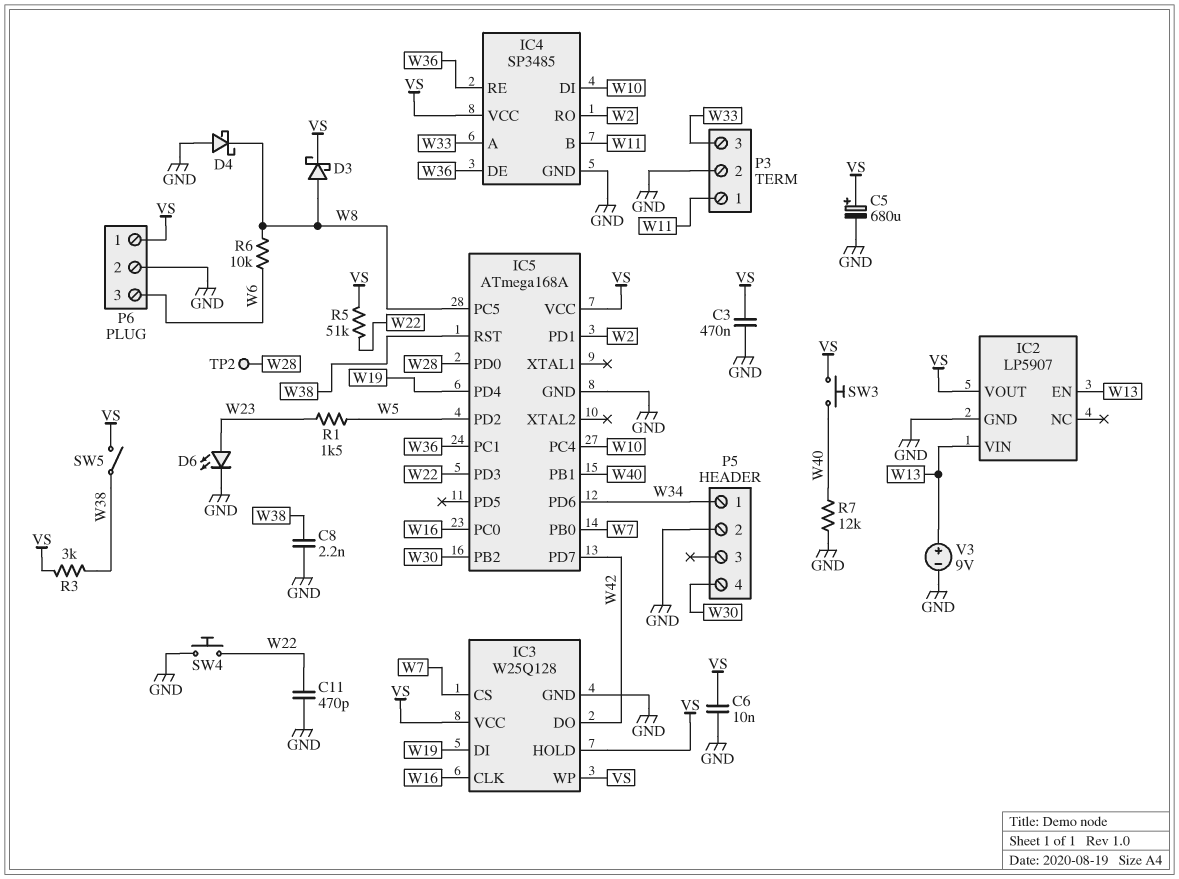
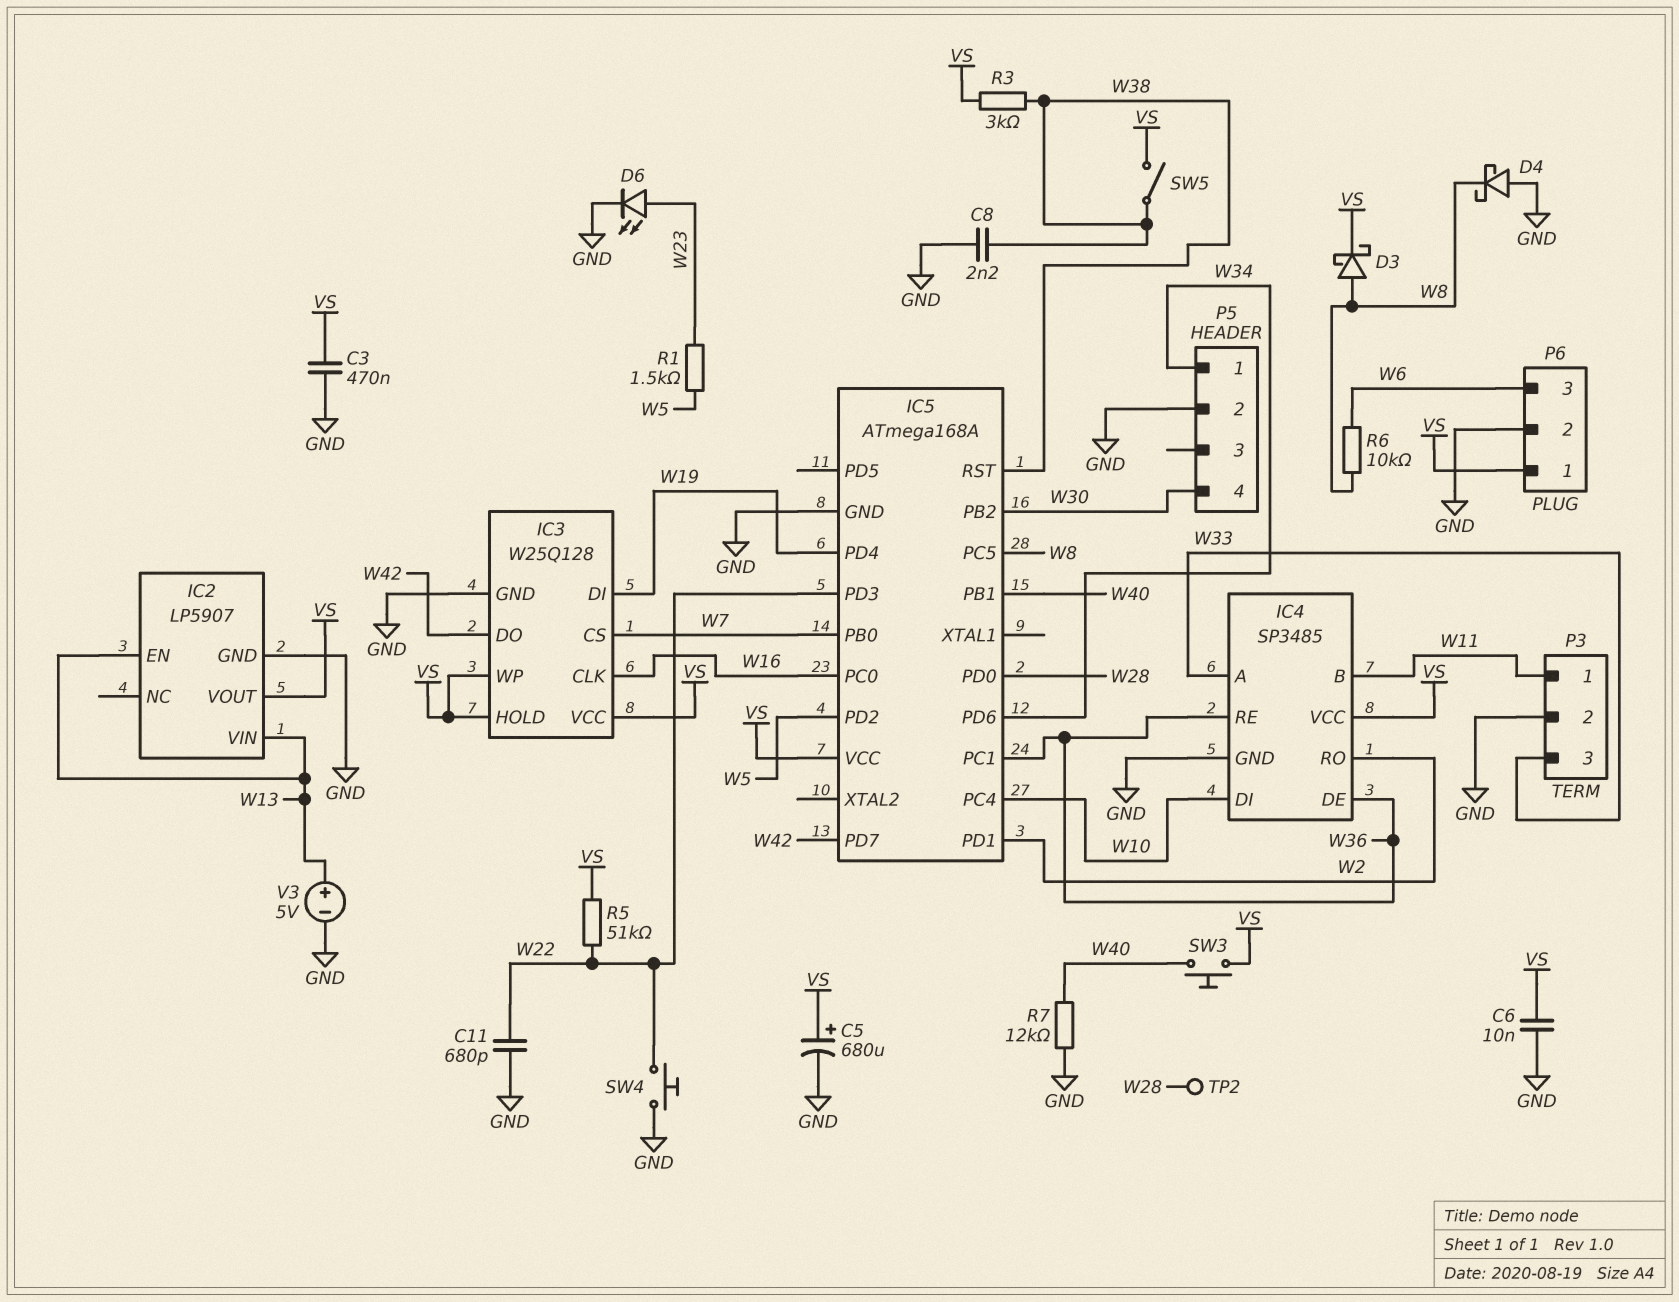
C11: 470pF (GND, W22) -> 680pF (GND, W22)
V3: 9V (plus W13, minus GND) -> 5V (plus W13, minus GND)

